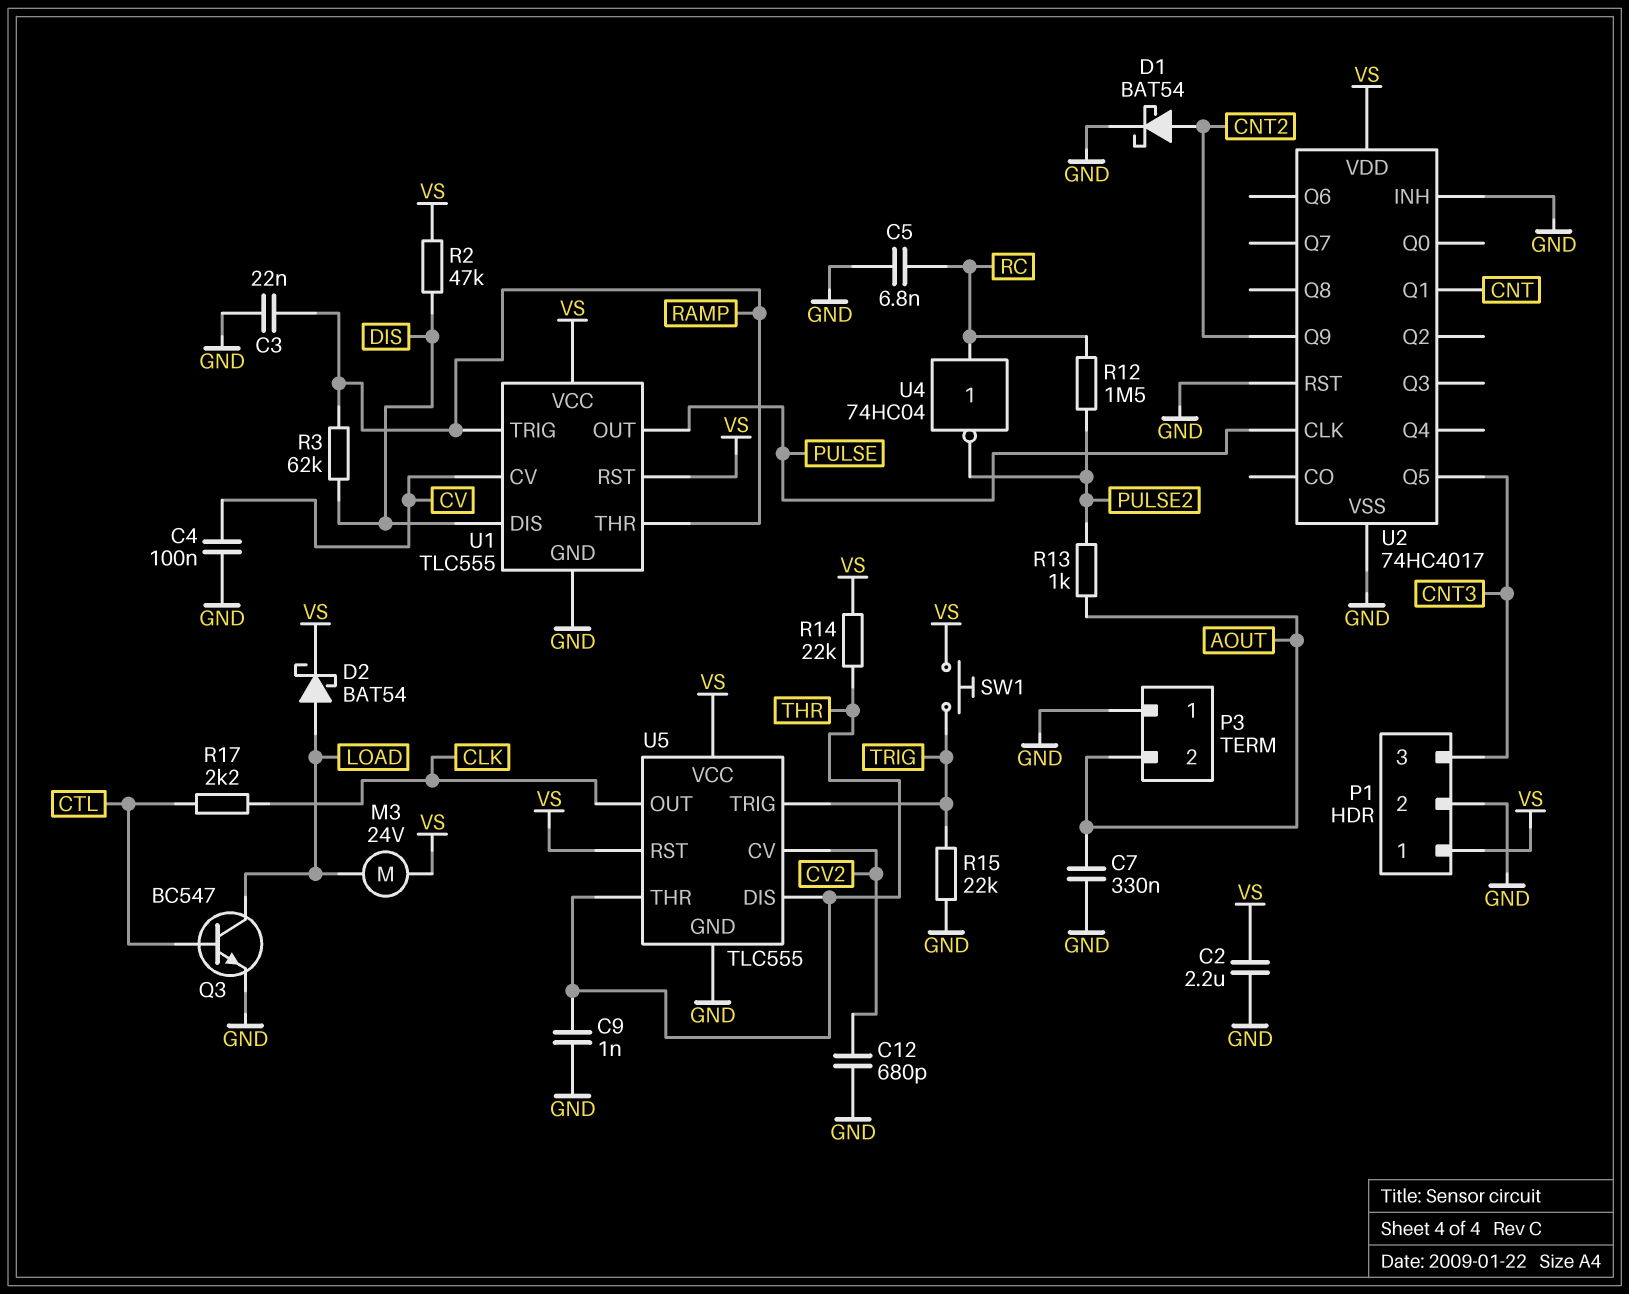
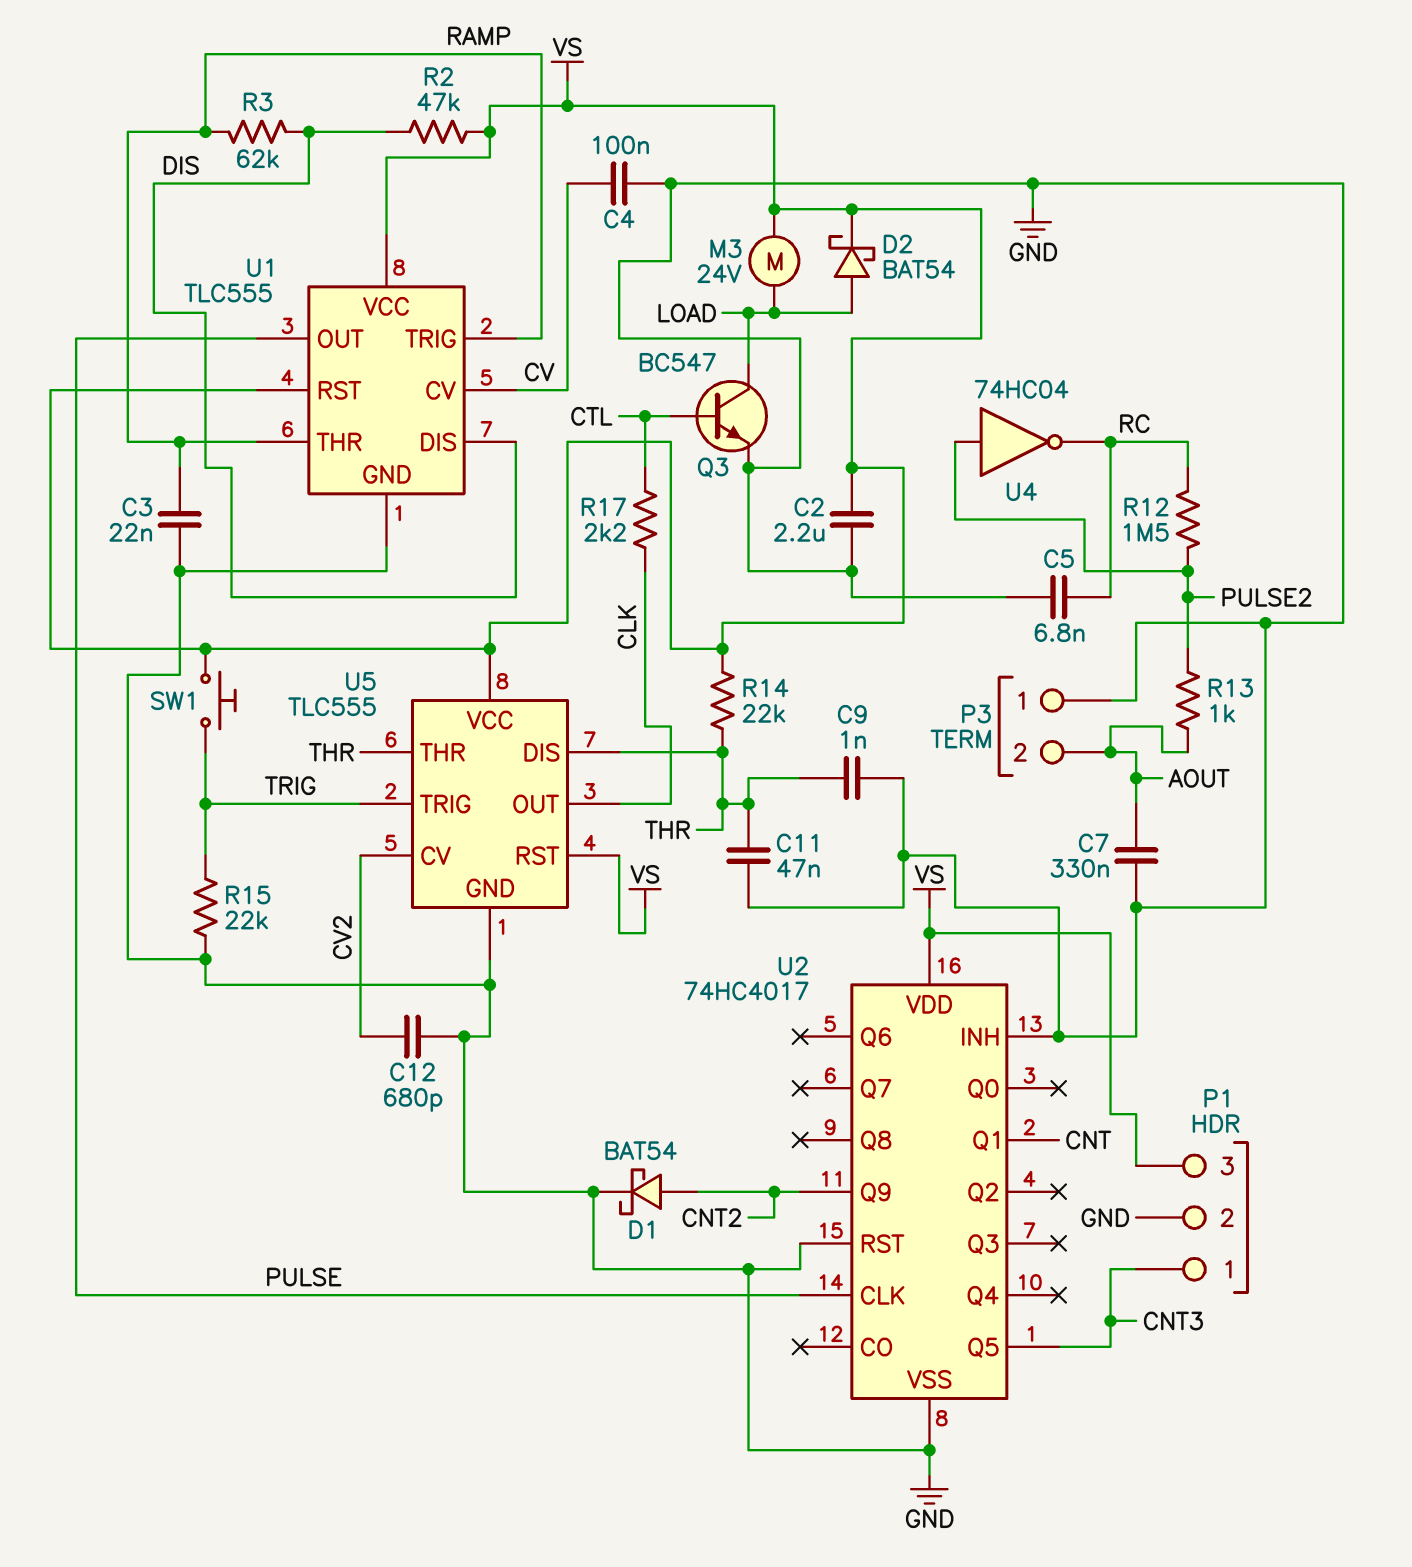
C11: none -> 47nF (GND, THR)
P1 pin 1: VS -> CNT3
P1 pin 3: CNT3 -> VS
U4: NOT 74HC04 (in RC, out PULSE2) -> NOT 74HC04 (in PULSE2, out RC)

